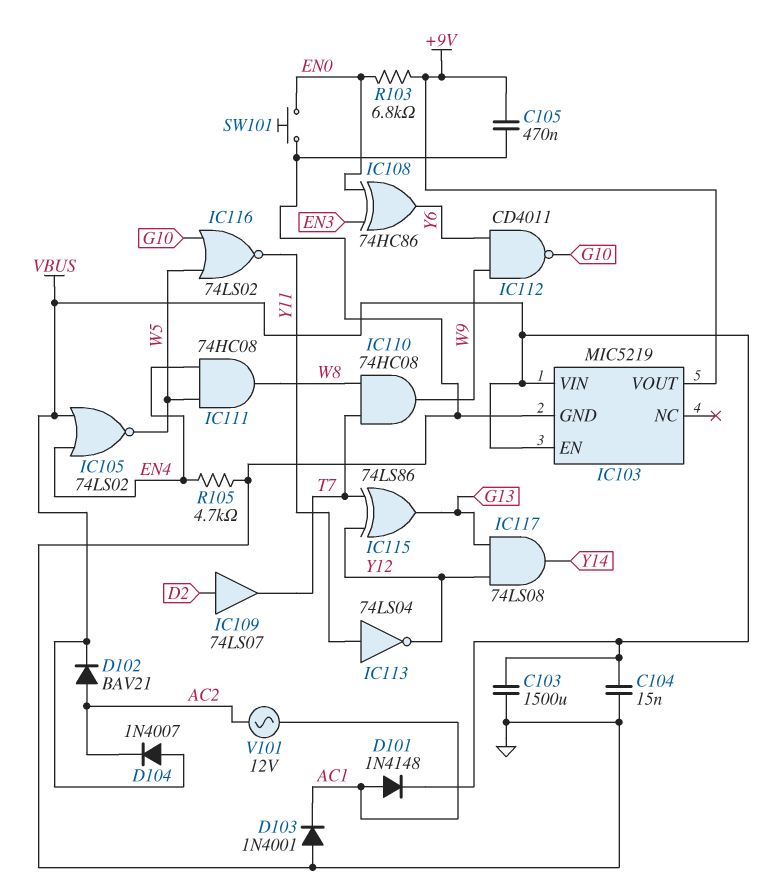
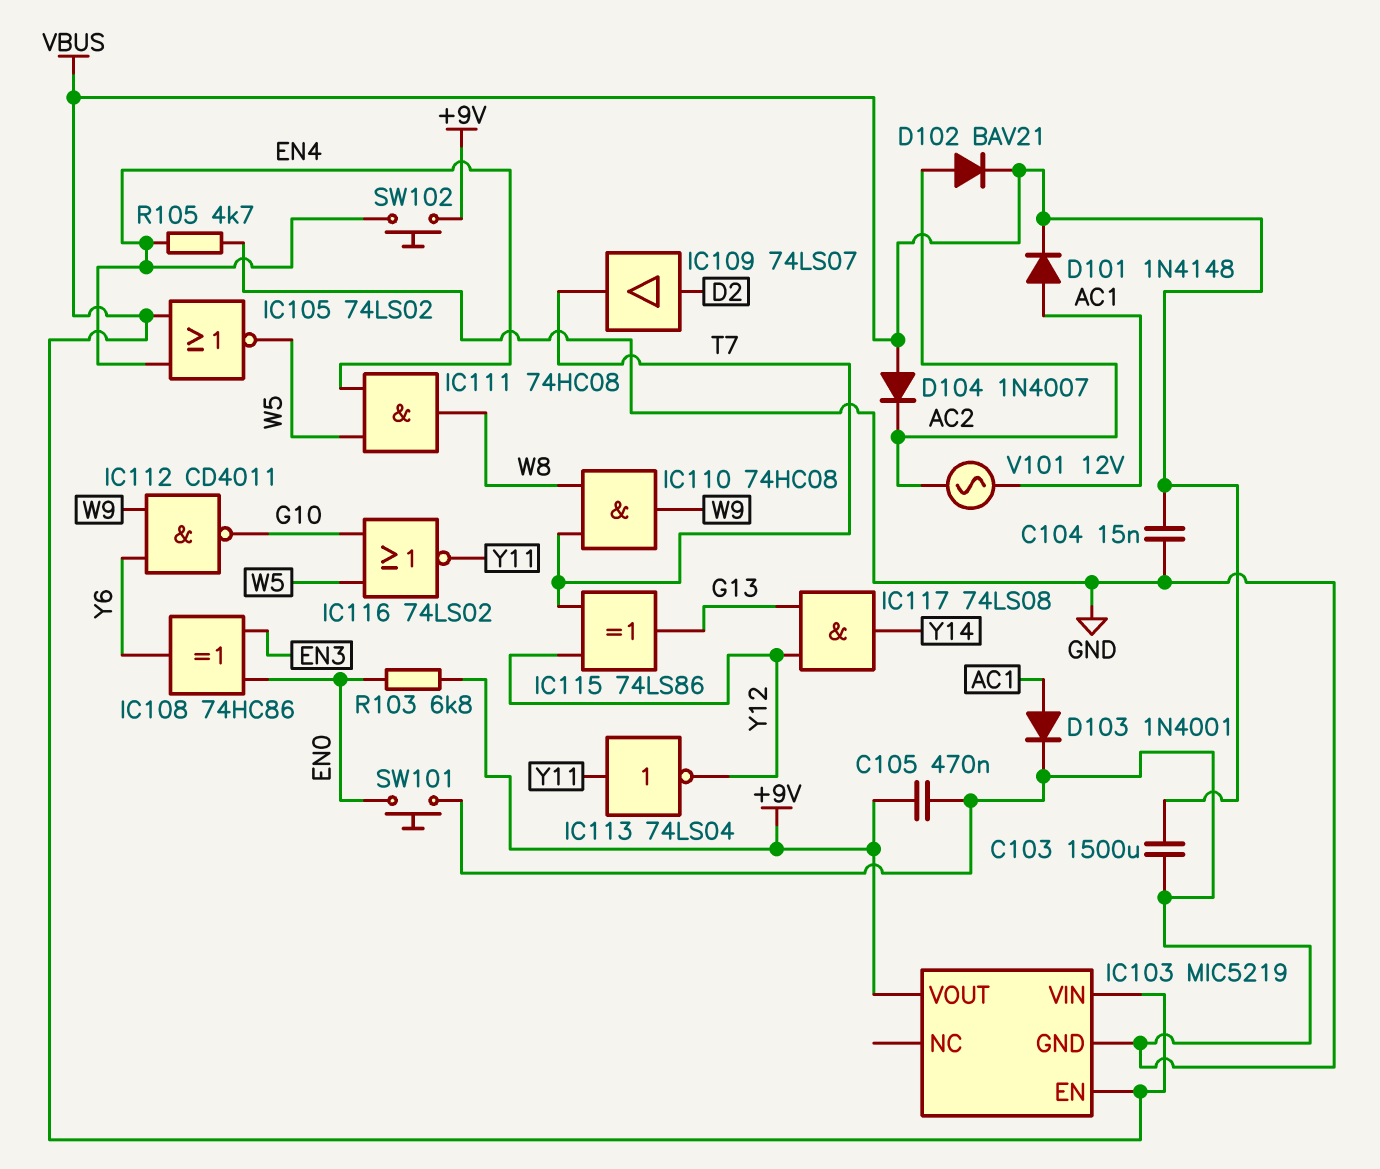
D103: diode 1N4001 (A GND, K AC1) -> diode 1N4001 (A AC1, K GND)
SW102: none -> button (+9V, EN4)

